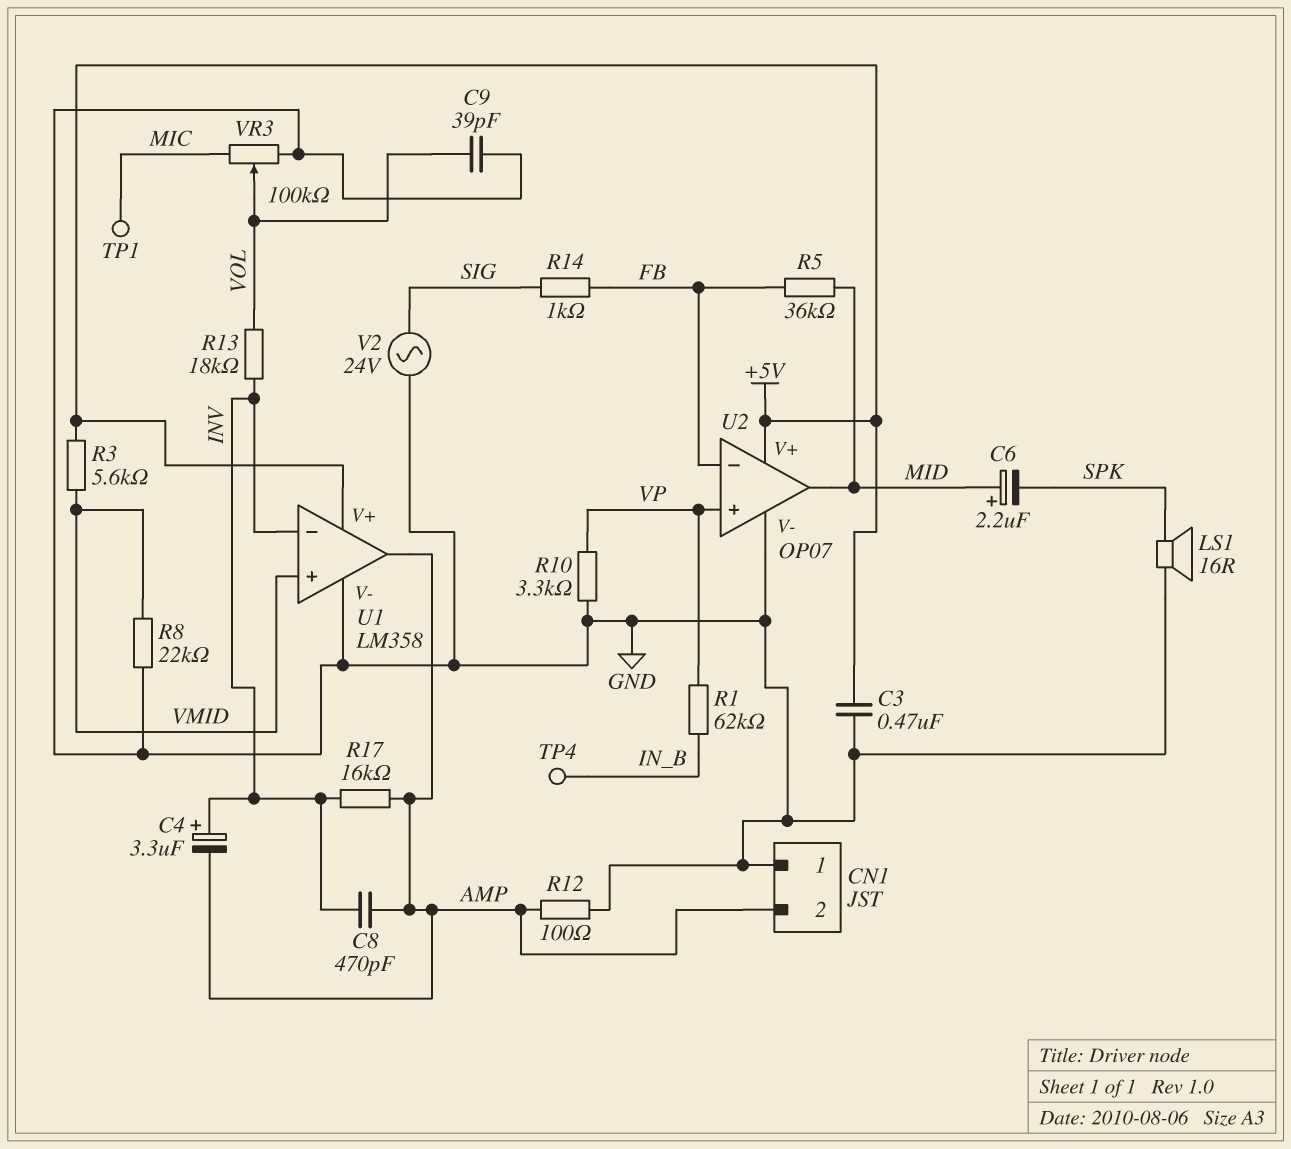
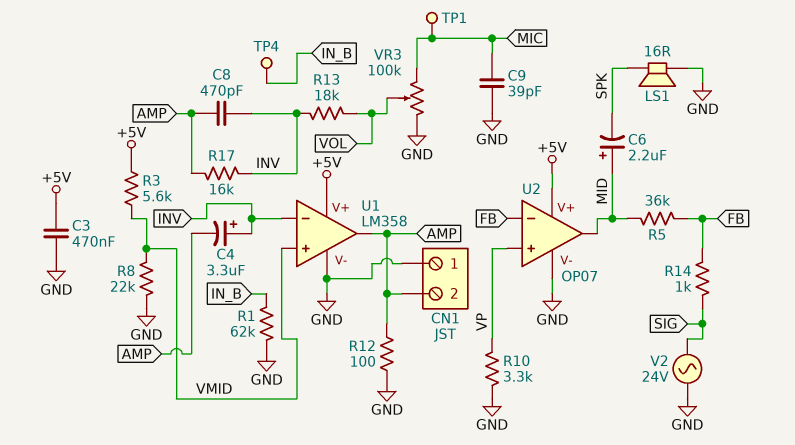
C9: 39pF (GND, VOL) -> 39pF (GND, MIC)
R1: 62k (IN_B, VP) -> 62k (GND, IN_B)

